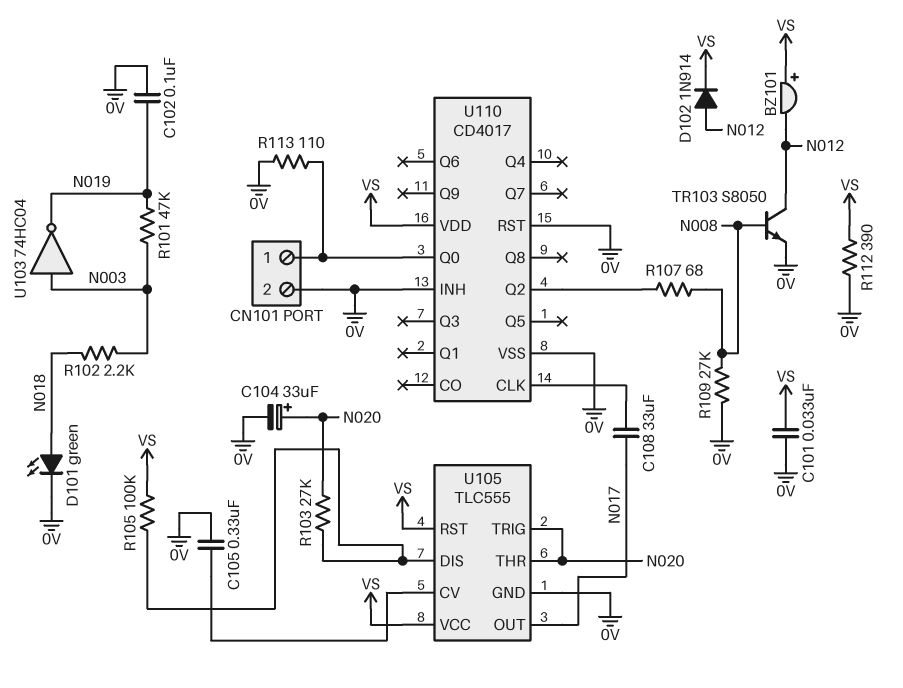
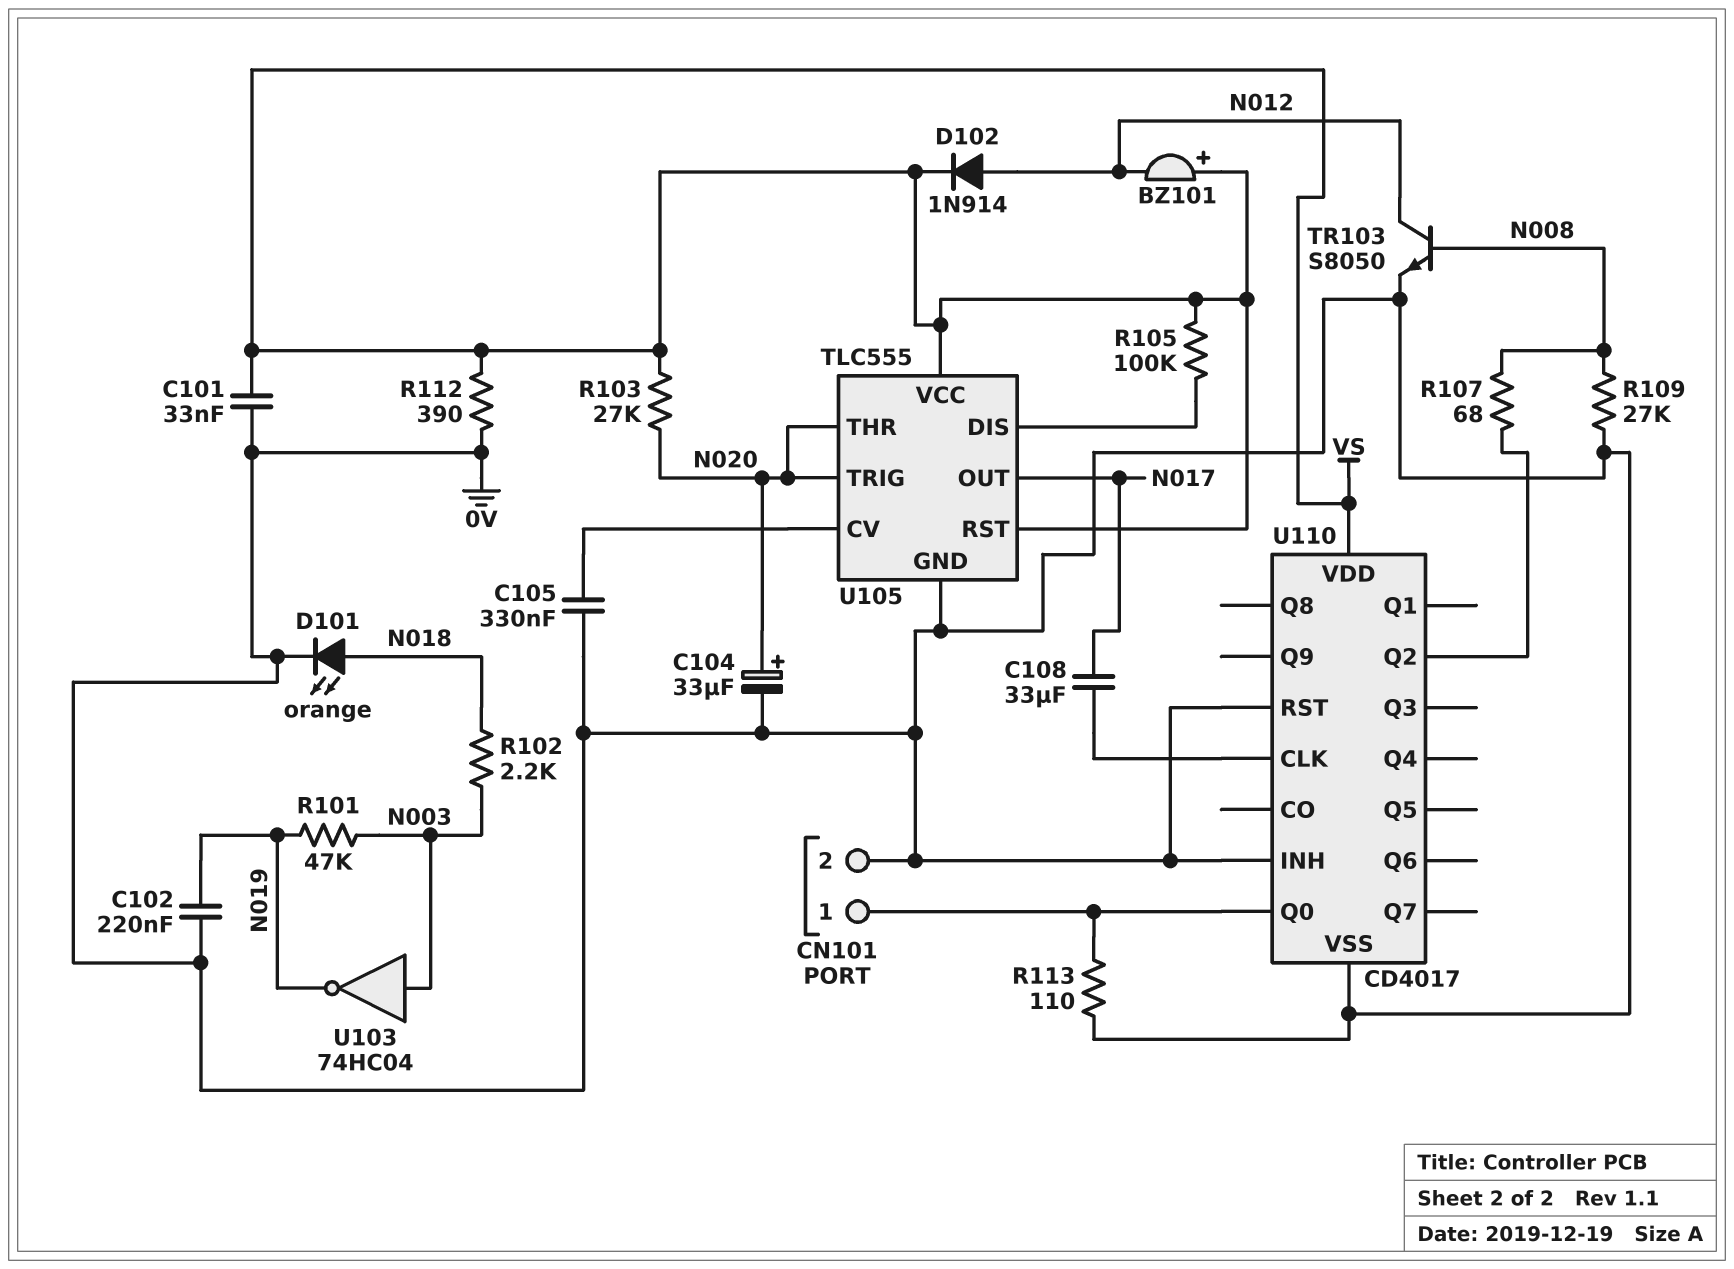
C102: 100nF (0V, N019) -> 220nF (0V, N019)
D101: LED green (A N018, K 0V) -> LED orange (A N018, K 0V)
R103: 27k (N020, U105/DIS) -> 27k (N020, VS)

